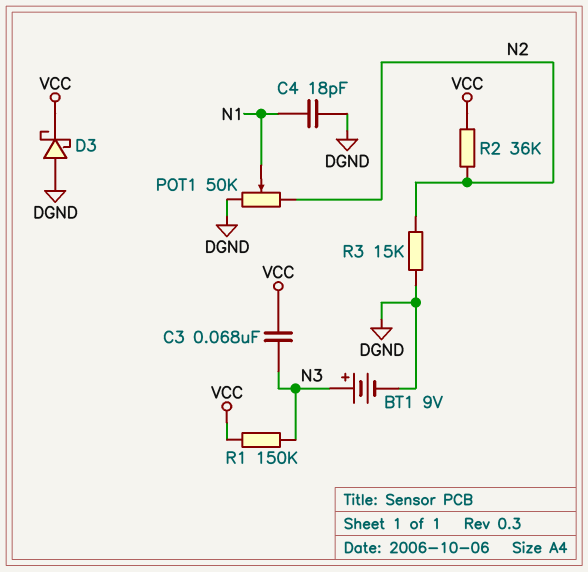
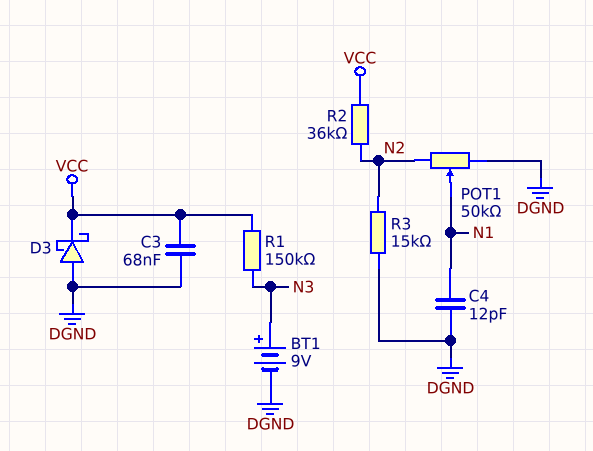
C3: 68nF (N3, VCC) -> 68nF (DGND, VCC)
C4: 18pF (DGND, N1) -> 12pF (DGND, N1)

